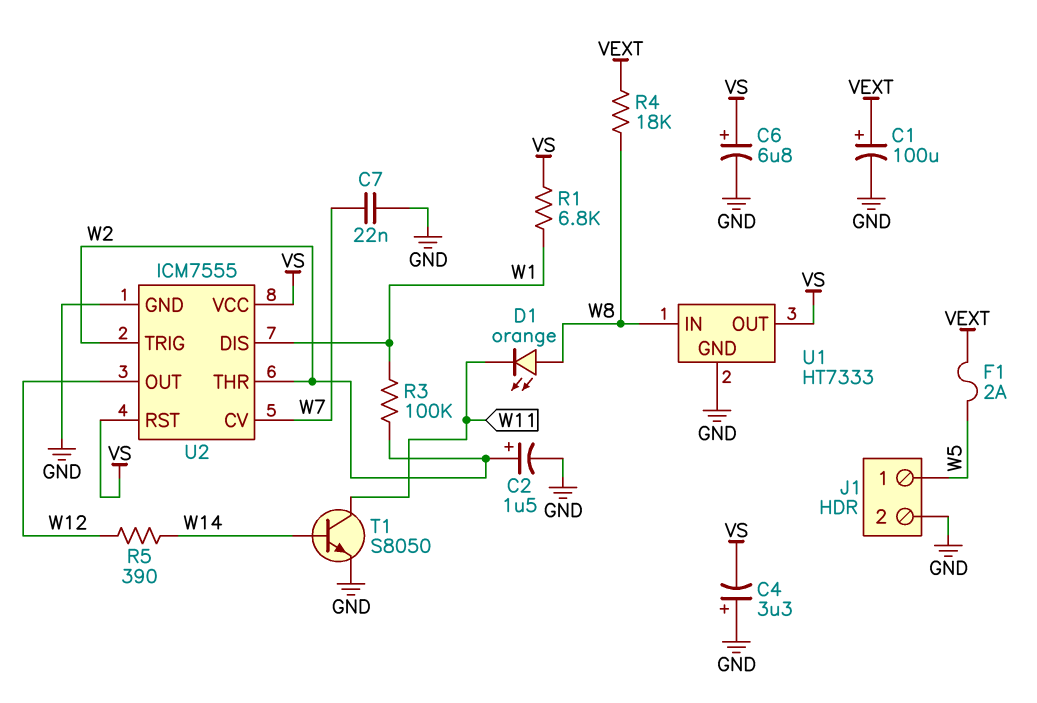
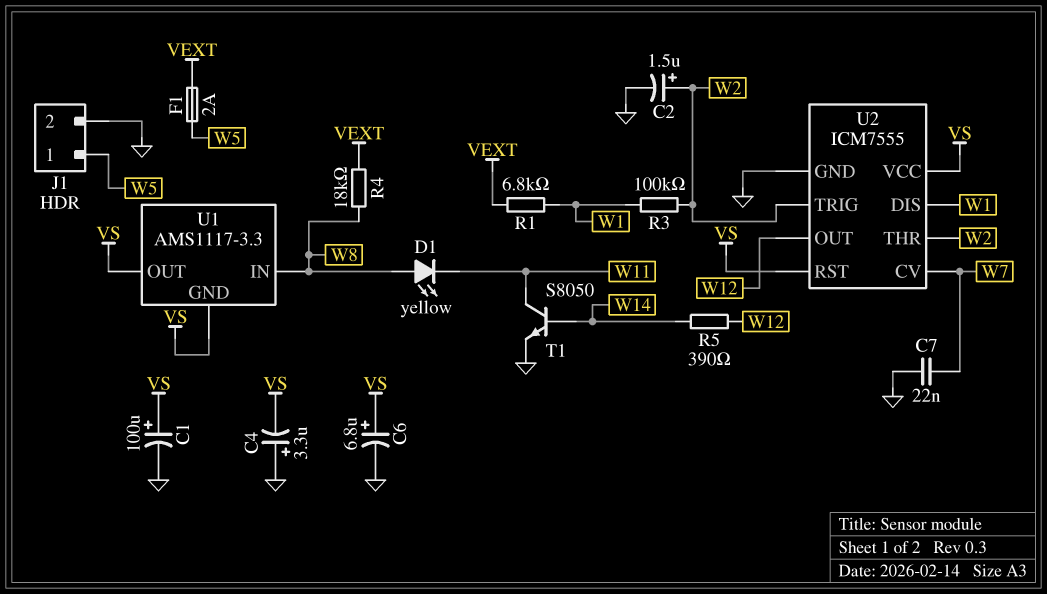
C1: 100uF (plus VEXT, minus GND) -> 100uF (plus VS, minus GND)
D1: LED orange (A W8, K W11) -> LED yellow (A W8, K W11)
R1: 6.8k (VS, W1) -> 6.8k (VEXT, W1)
U1: HT7333 -> AMS1117-3.3
U1 pin GND: GND -> VS

